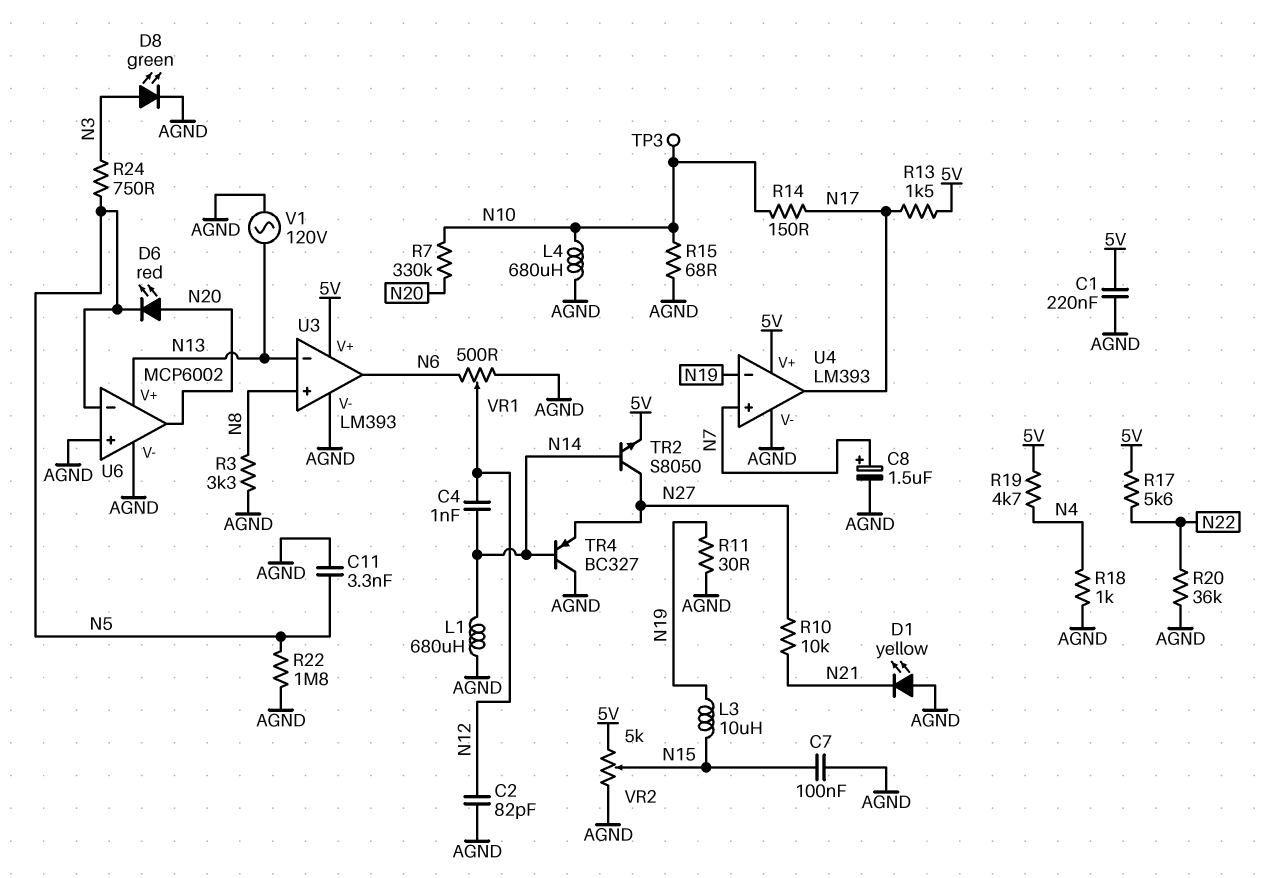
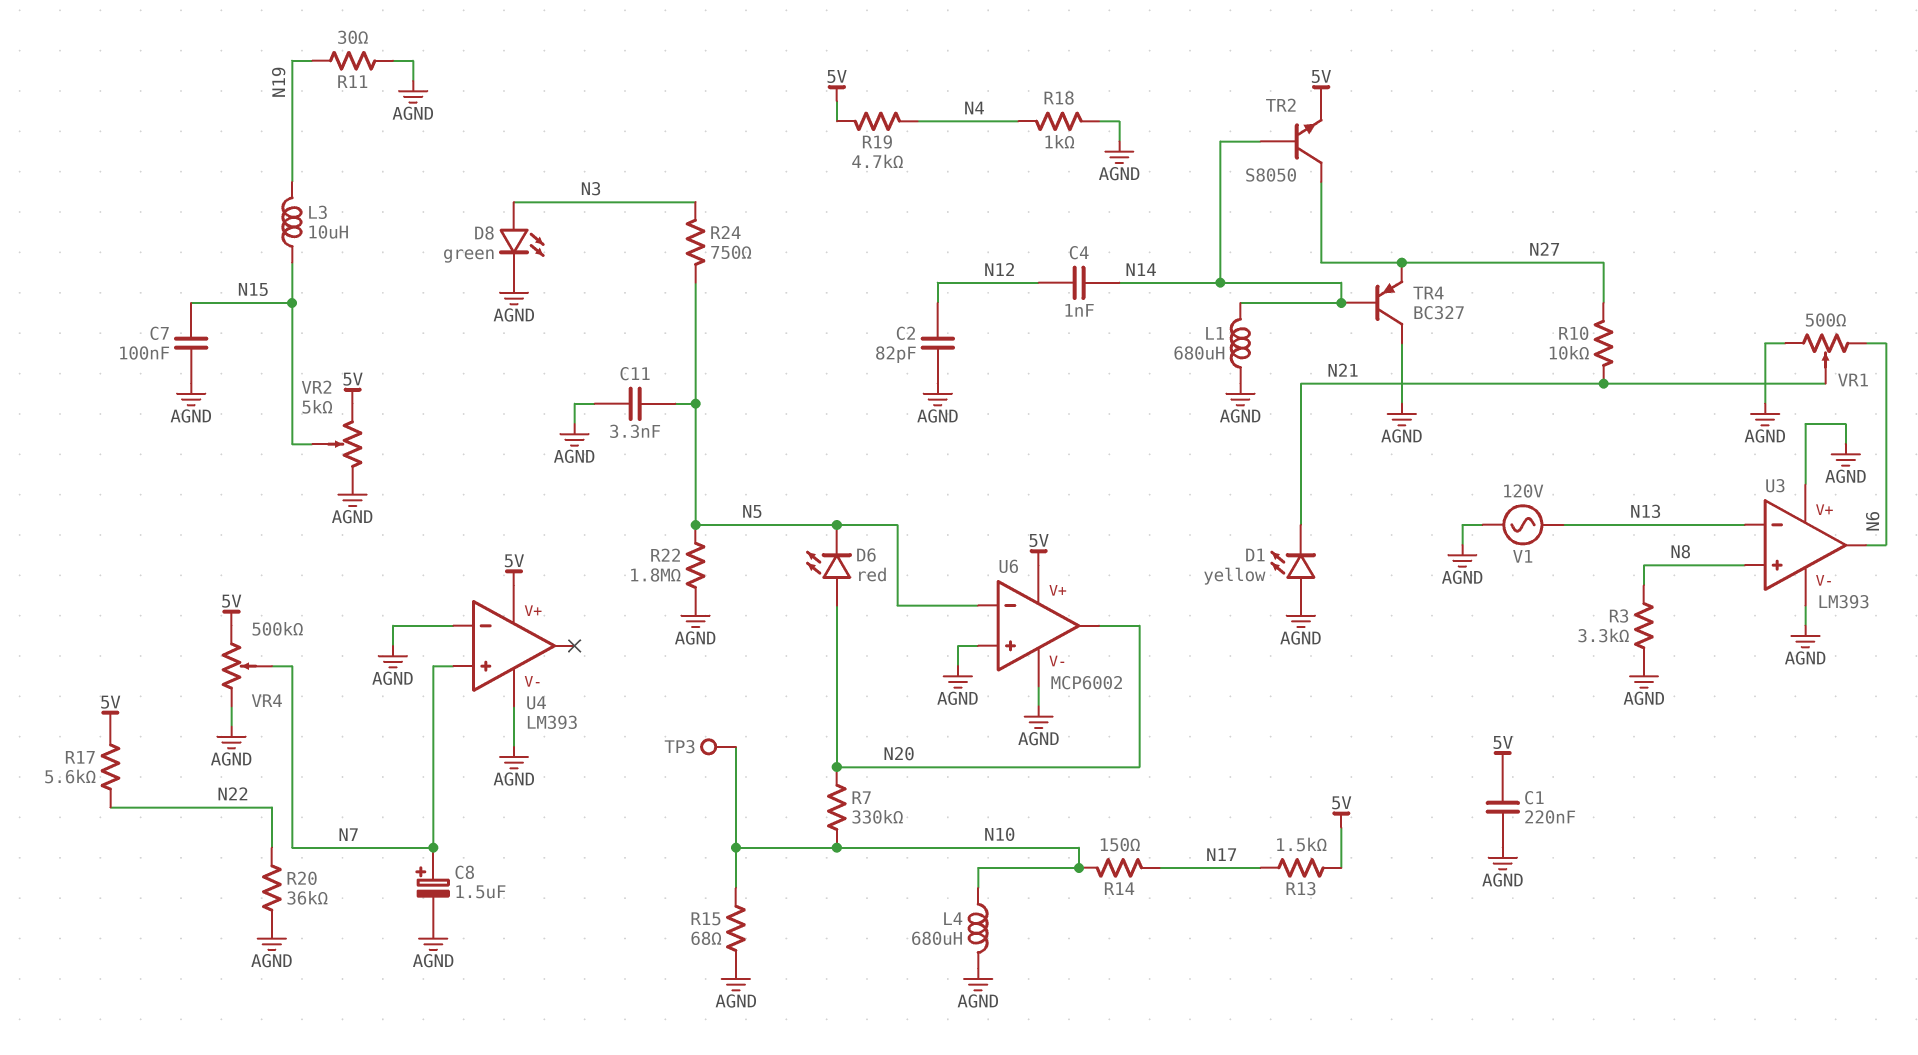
U3 pin V+: 5V -> AGND
U4 pin in-: N19 -> AGND
U4 pin out: N17 -> none
U6 pin V+: N13 -> 5V
VR1: 500 (AGND, N6, wiper N12) -> 500 (AGND, N6, wiper N21)
VR4: none -> 500k (5V, AGND, wiper N7)

